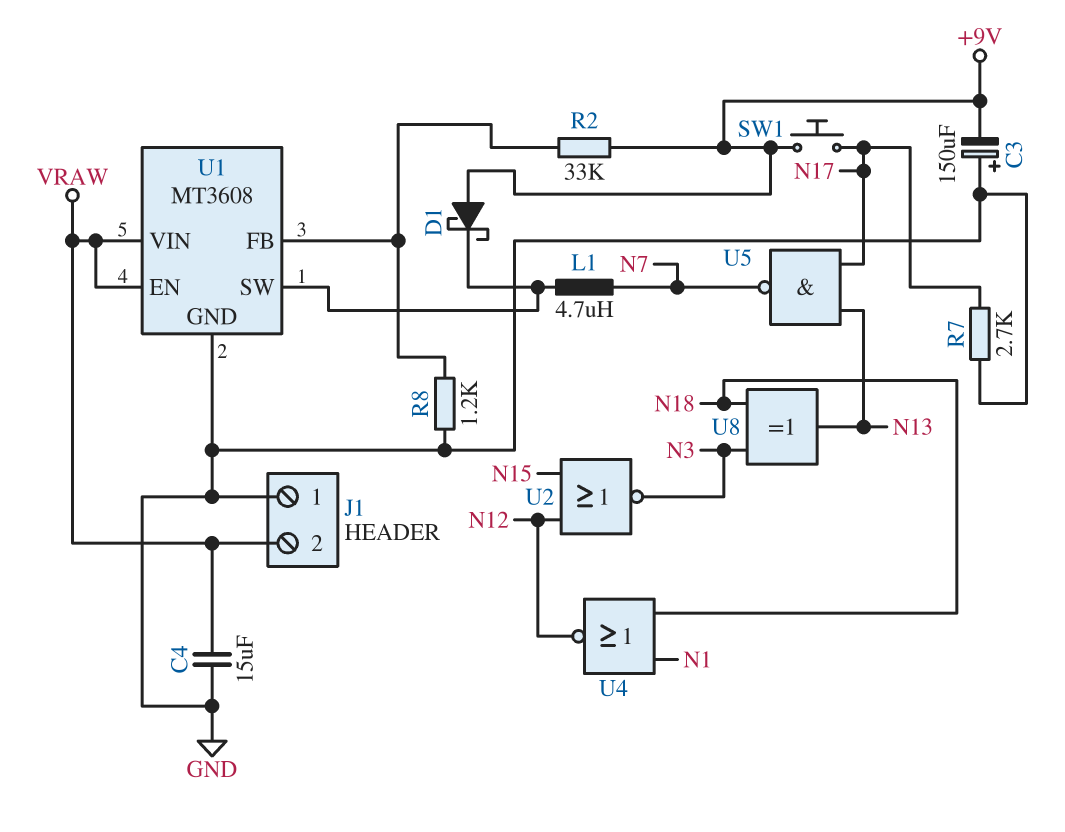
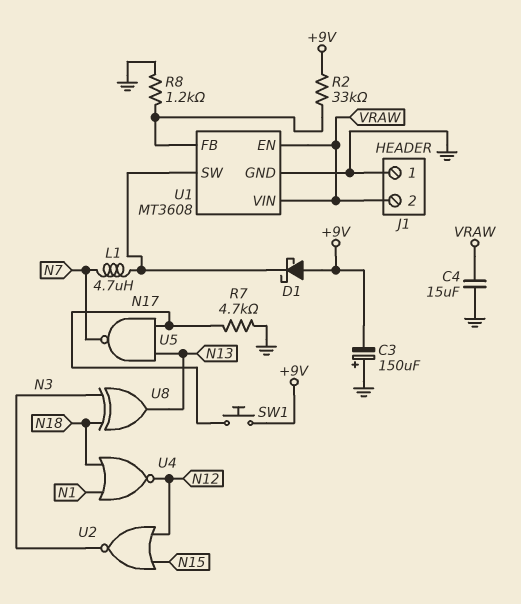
R7: 2.7k (GND, N17) -> 4.7k (GND, N17)

